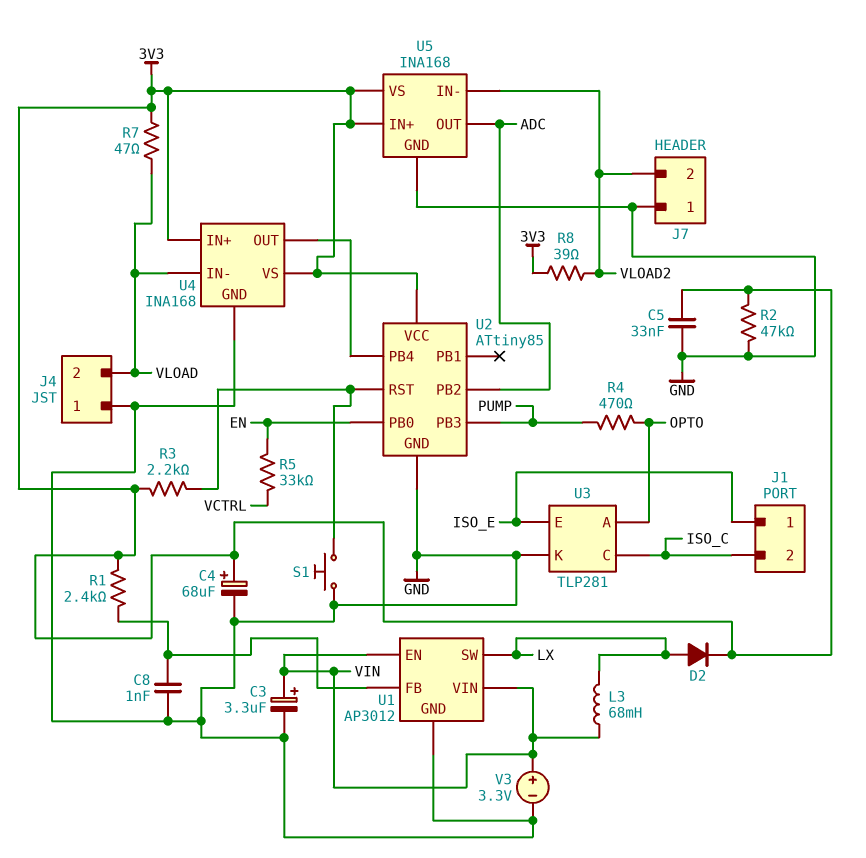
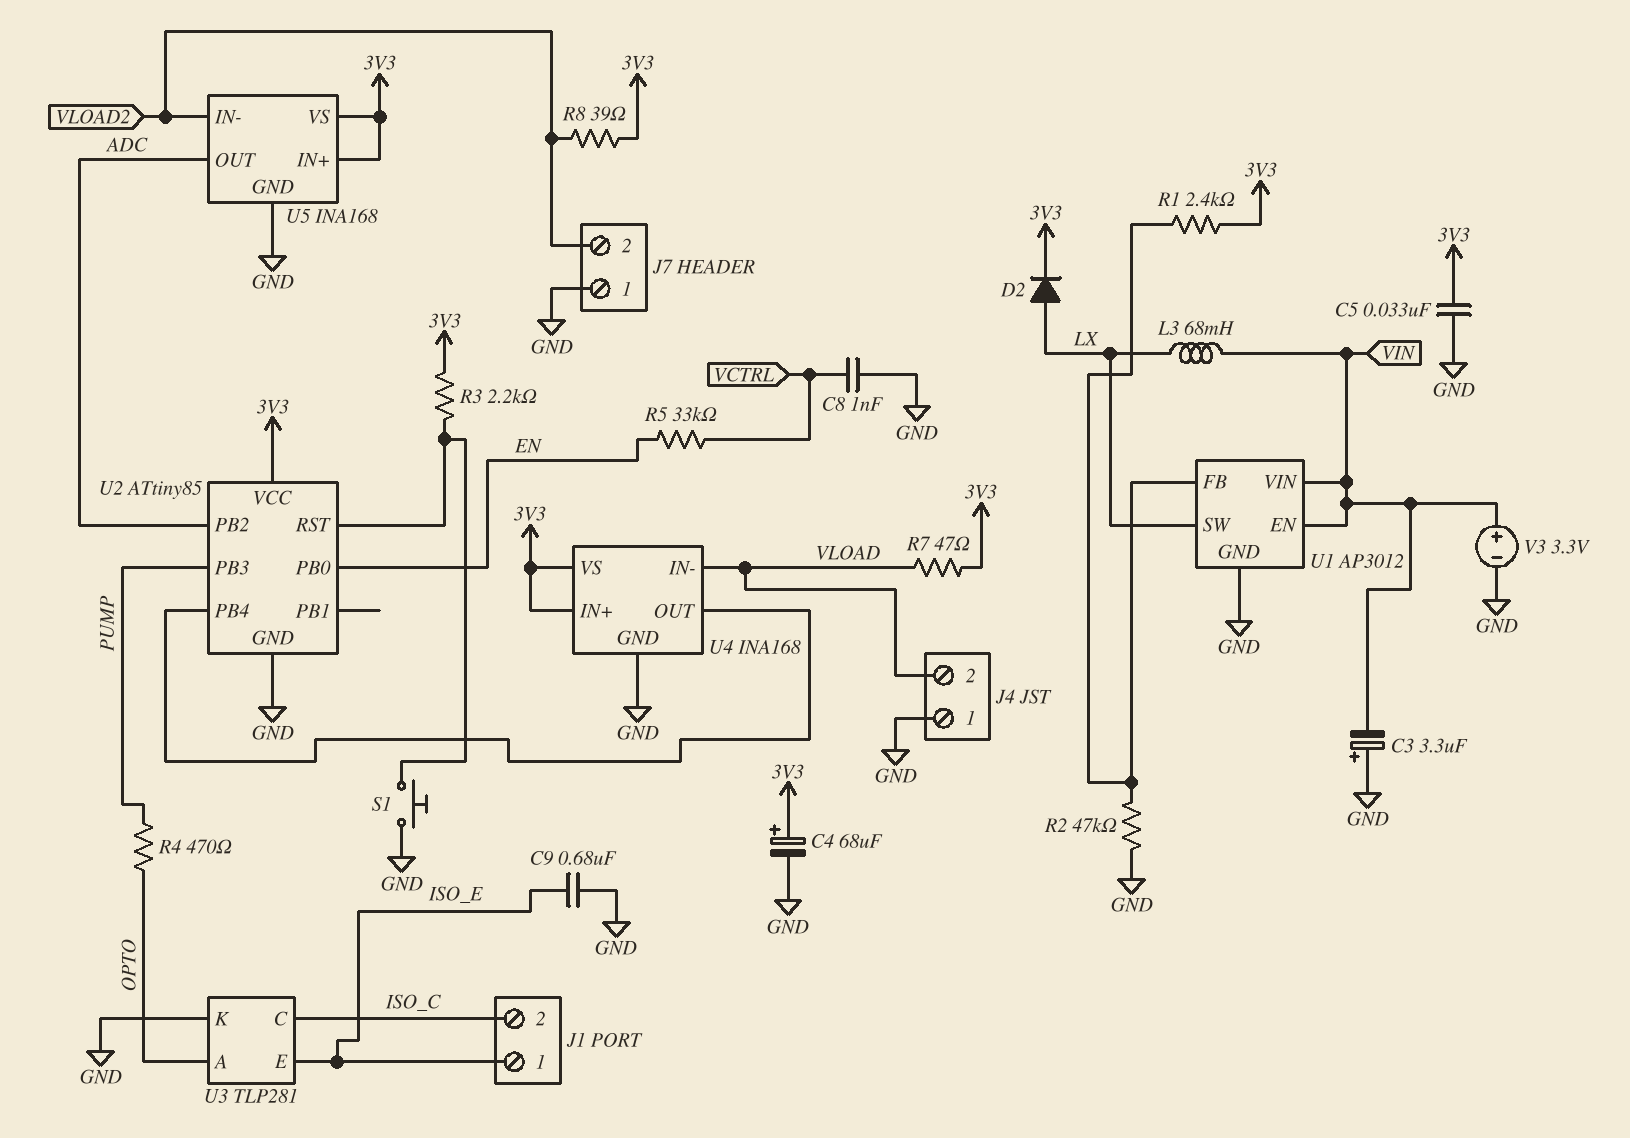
C3: 3.3uF (plus VIN, minus GND) -> 3.3uF (plus GND, minus VIN)
C8: 1nF (GND, U1/FB) -> 1nF (GND, VCTRL)
C9: none -> 680nF (GND, ISO_E)
R2: 47k (3V3, GND) -> 47k (GND, U1/FB)

